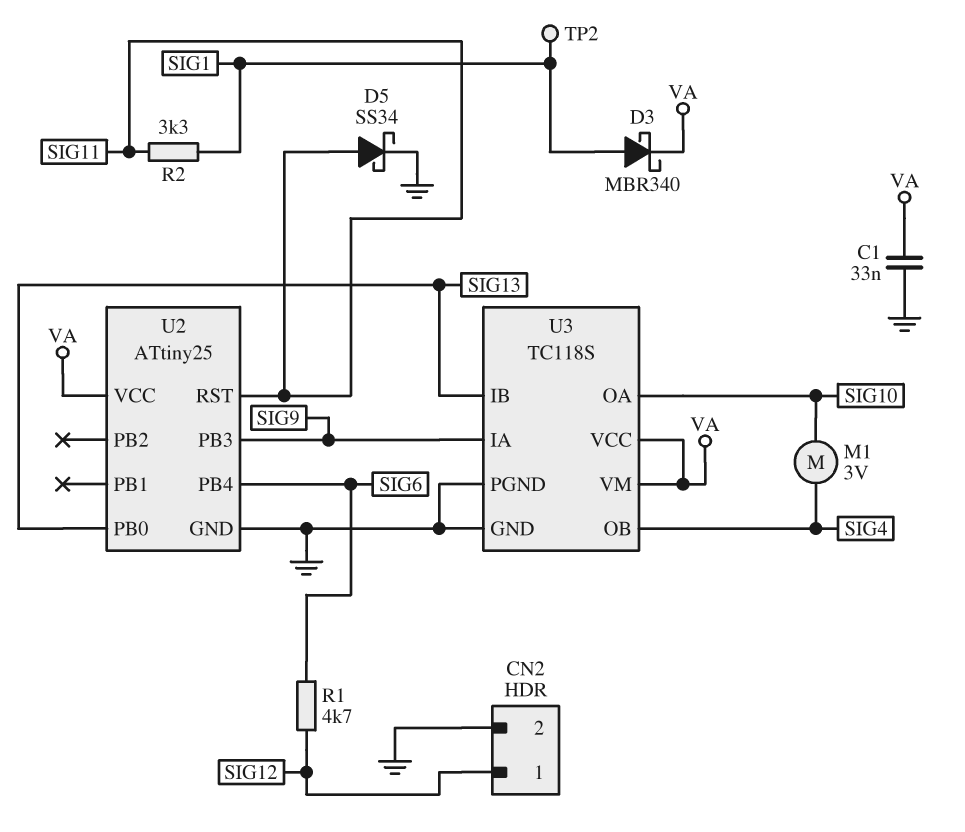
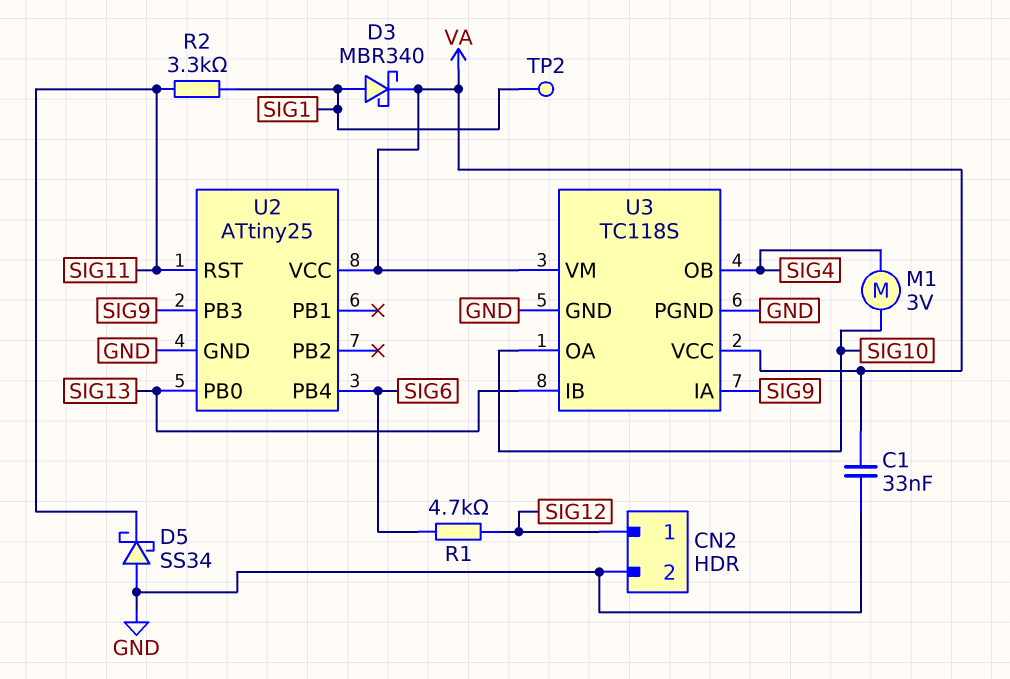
D5: schottky SS34 (A SIG11, K GND) -> schottky SS34 (A GND, K SIG11)

